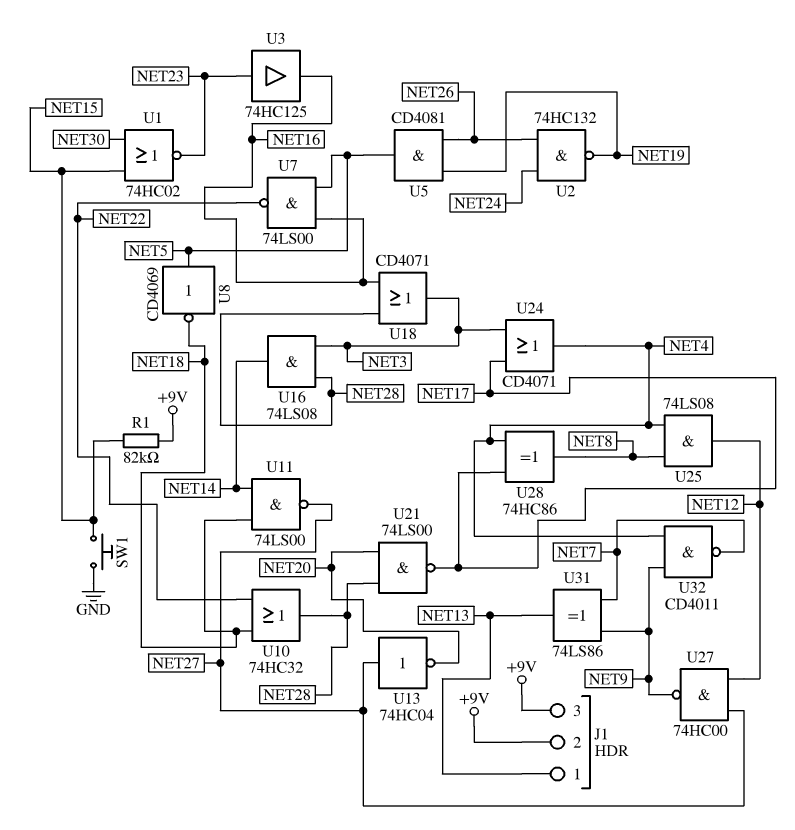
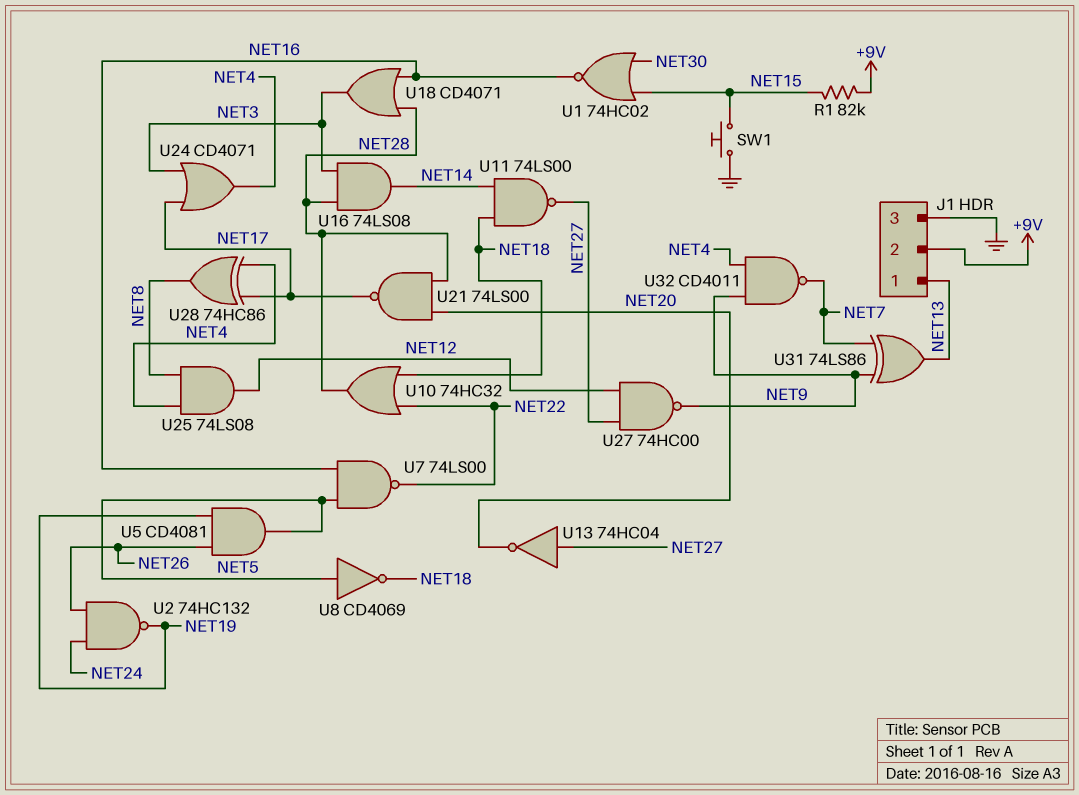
J1 pin 3: +9V -> GND
U1: NOR 74HC02 (in NET15, in NET30, out NET23) -> NOR 74HC02 (in NET15, in NET30, out NET16)
U3: buffer 74HC125 (in NET23, out NET16) -> none

